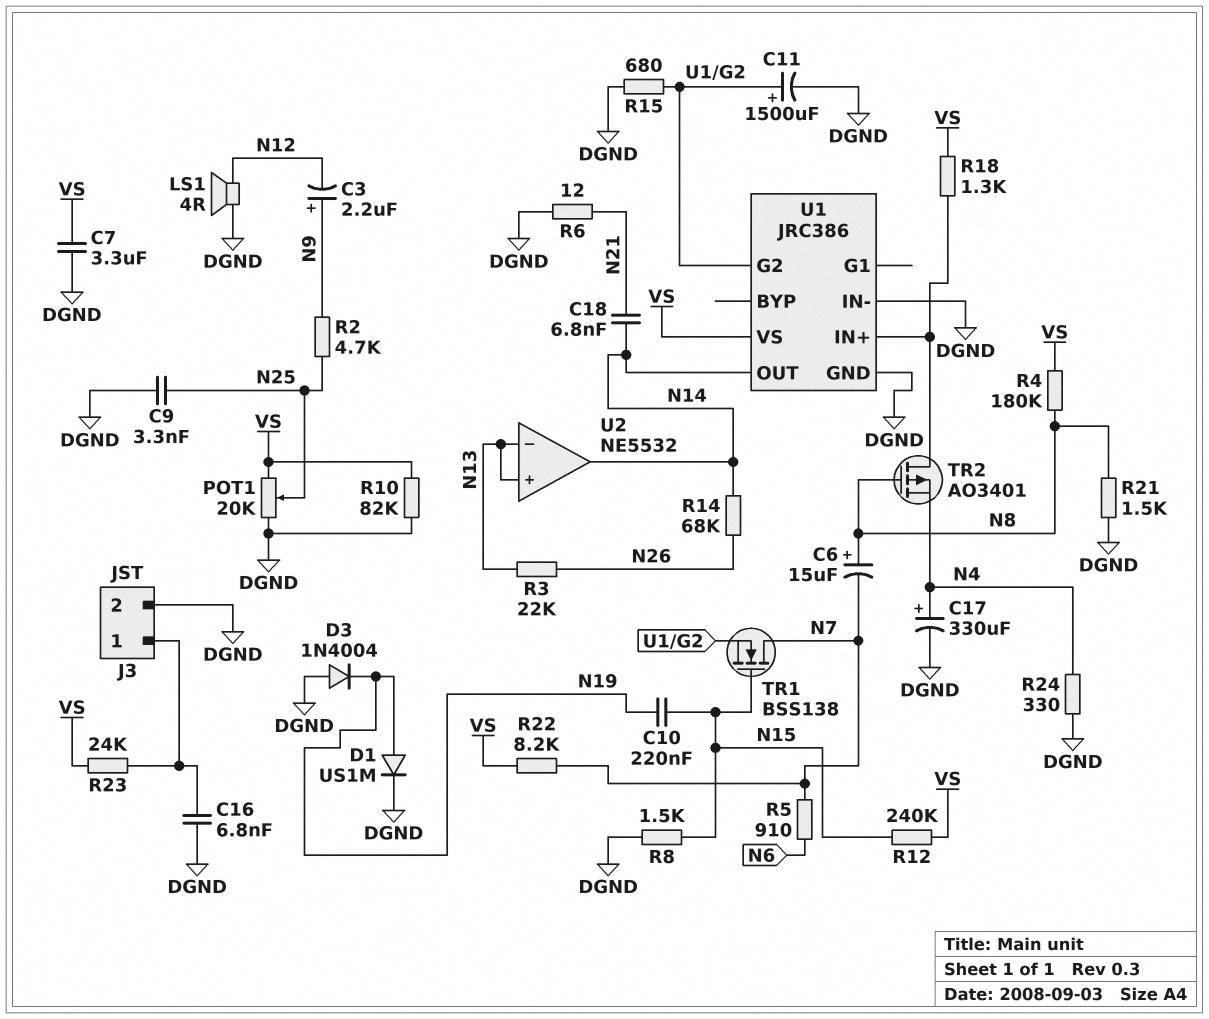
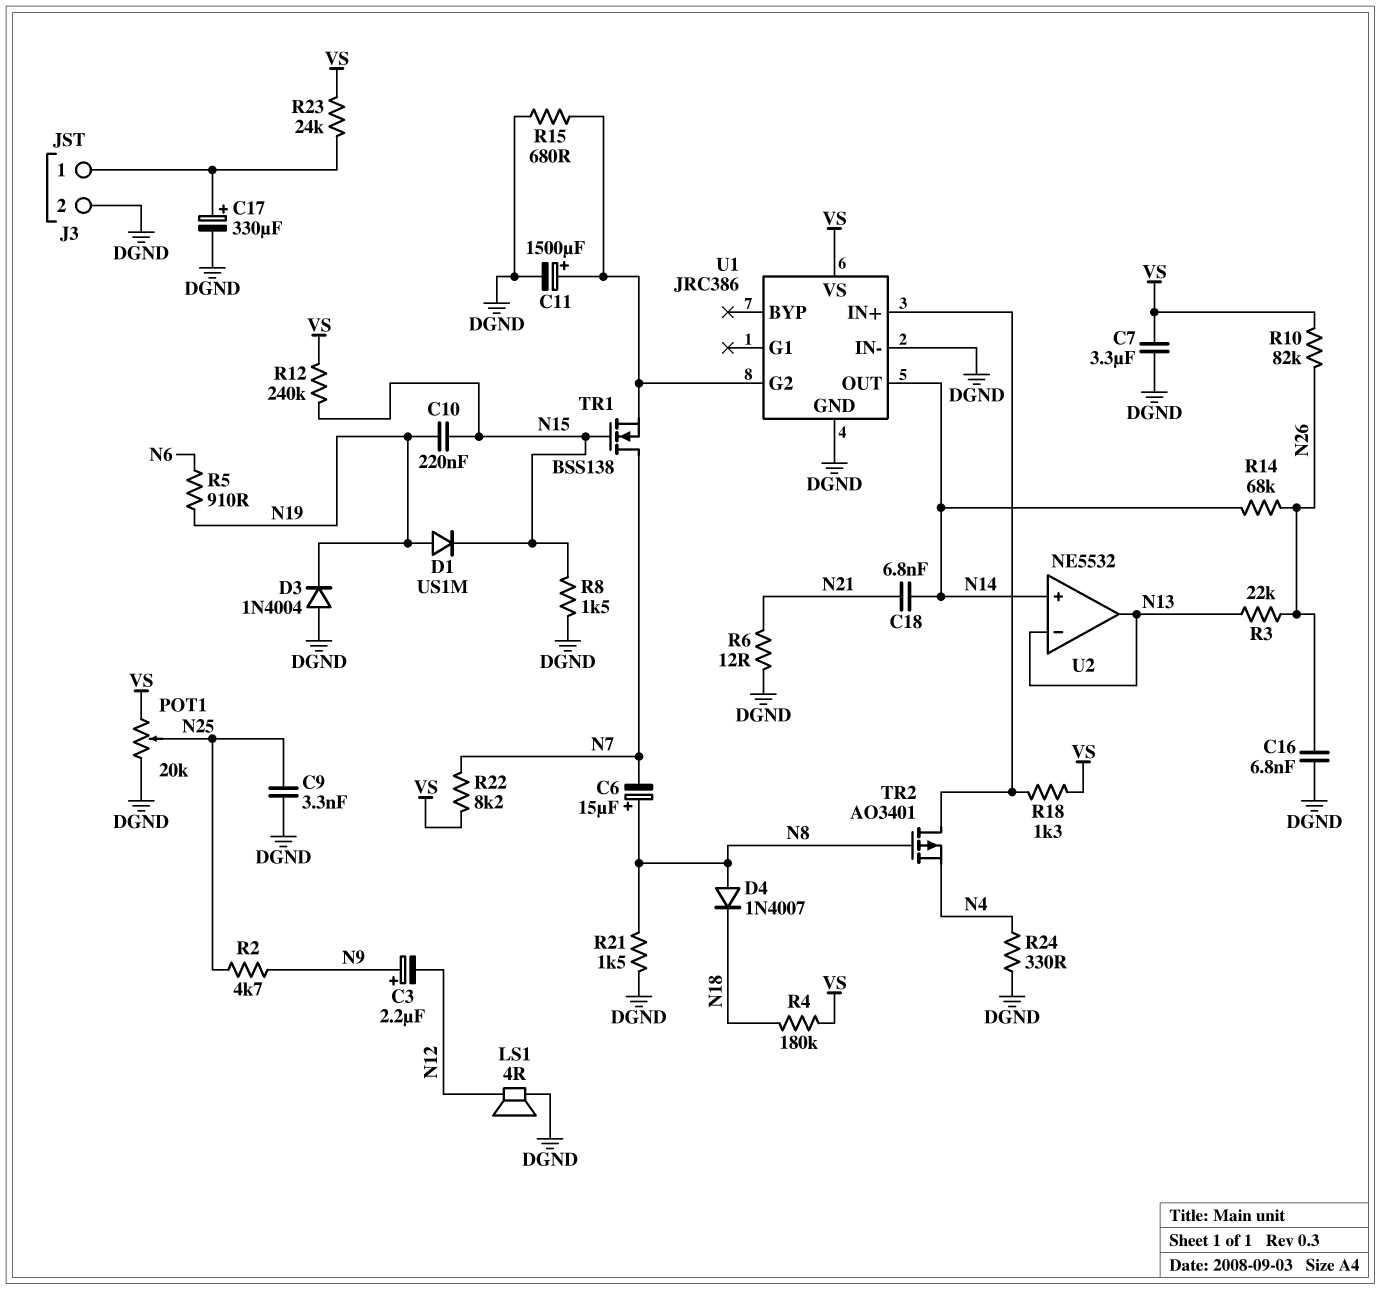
C16: 6.8nF (DGND, J3/1) -> 6.8nF (DGND, N26)
C17: 330uF (plus N4, minus DGND) -> 330uF (plus J3/1, minus DGND)
D1: diode US1M (A N19, K DGND) -> diode US1M (A N19, K N15)
D4: none -> diode 1N4007 (A N8, K N18)
R4: 180k (N8, VS) -> 180k (N18, VS)
R5: 910 (N6, N7) -> 910 (N6, N19)
R10: 82k (DGND, VS) -> 82k (N26, VS)
U2 pin in+: N13 -> N14
U2 pin out: N14 -> N13

